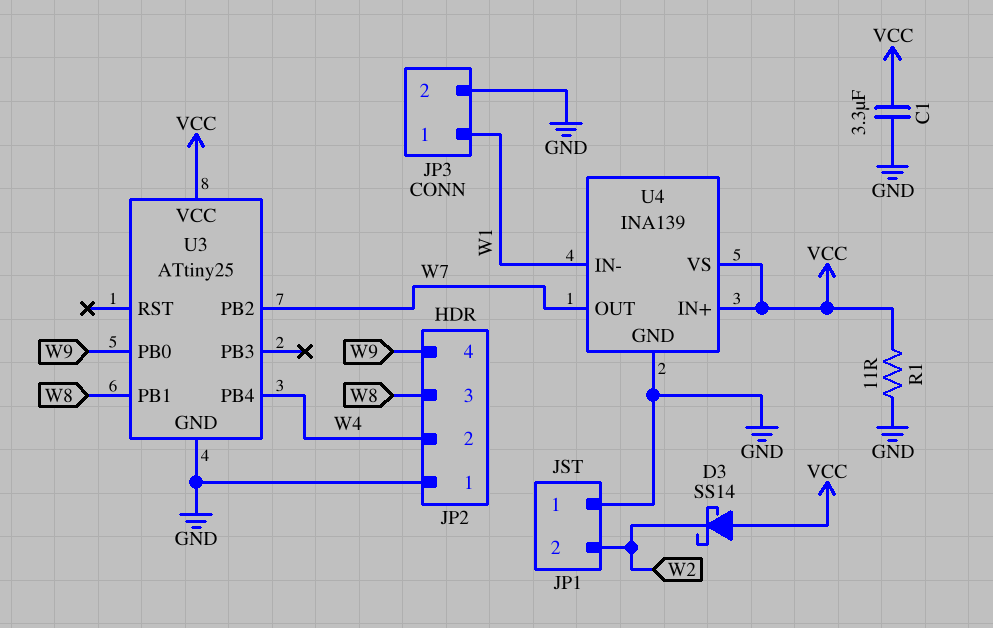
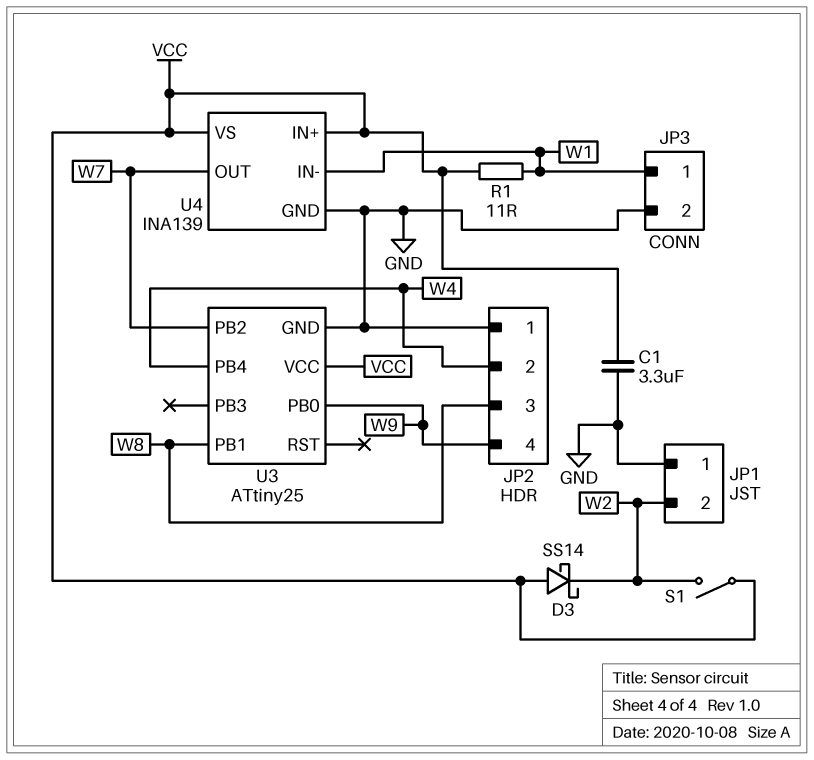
R1: 11 (GND, VCC) -> 11 (VCC, W1)
S1: none -> switch (VCC, W2)

